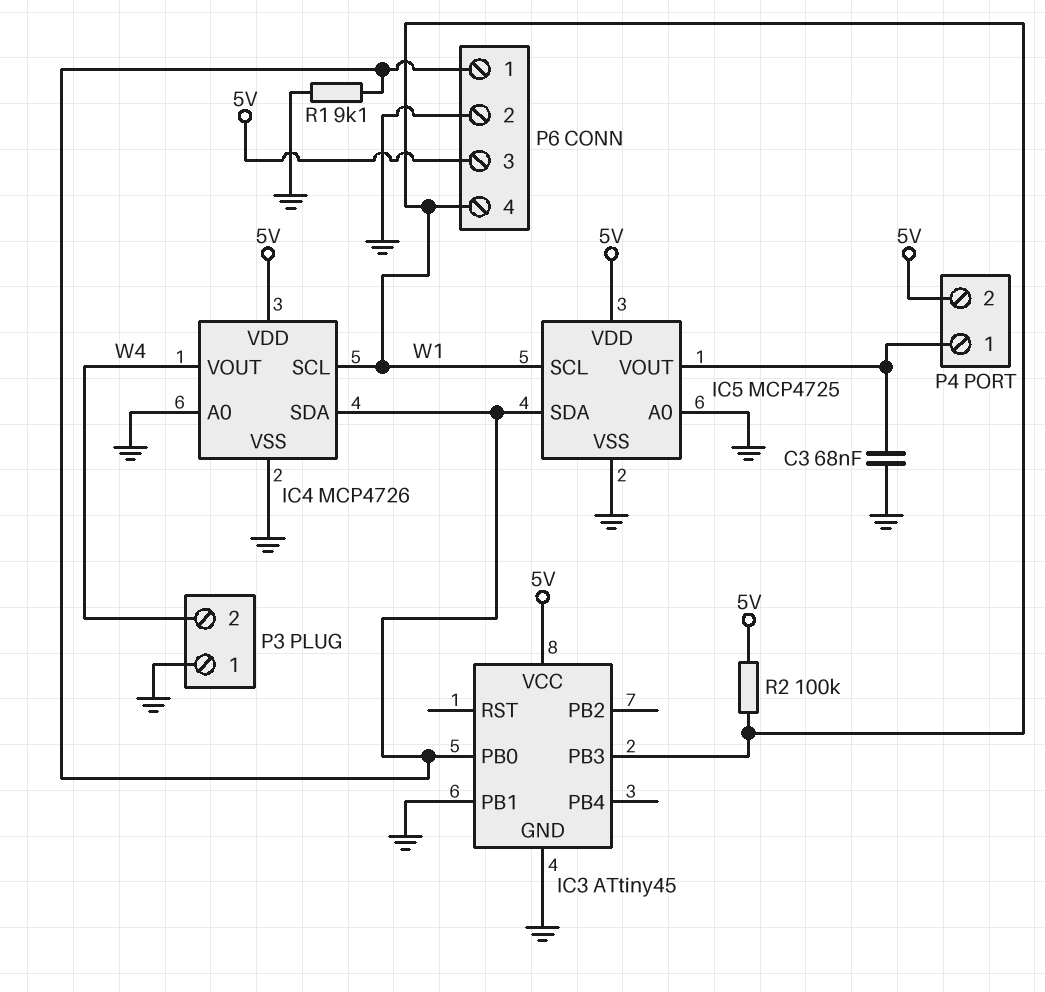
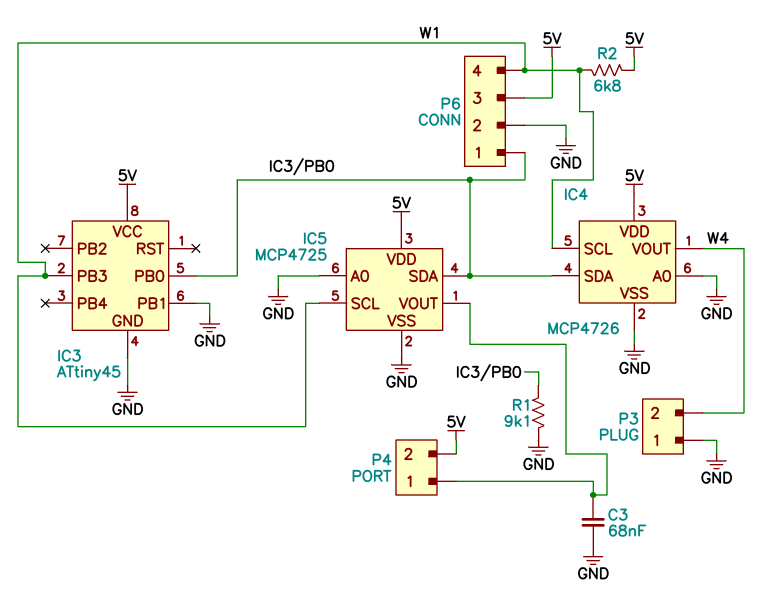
R2: 100k (5V, W1) -> 6.8k (5V, W1)

